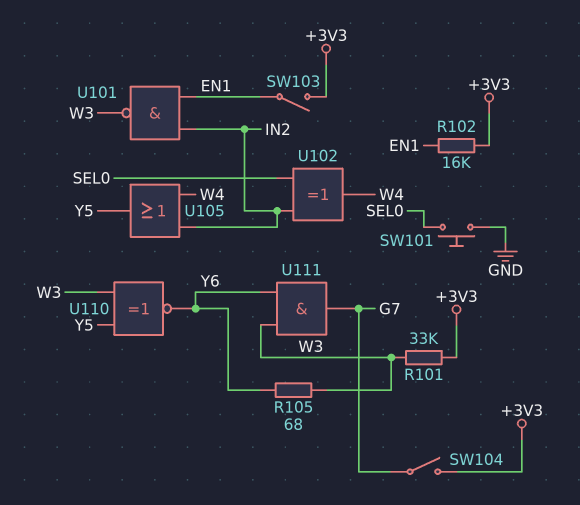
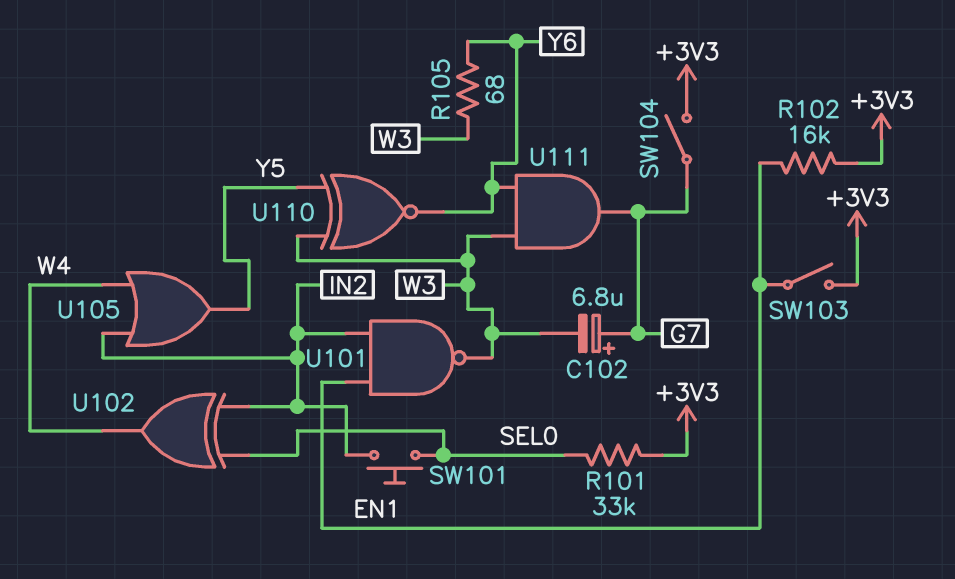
C102: none -> 6.8uF (plus G7, minus W3)
R101: 33k (+3V3, W3) -> 33k (+3V3, SEL0)
SW101: button (GND, SEL0) -> button (IN2, SEL0)

